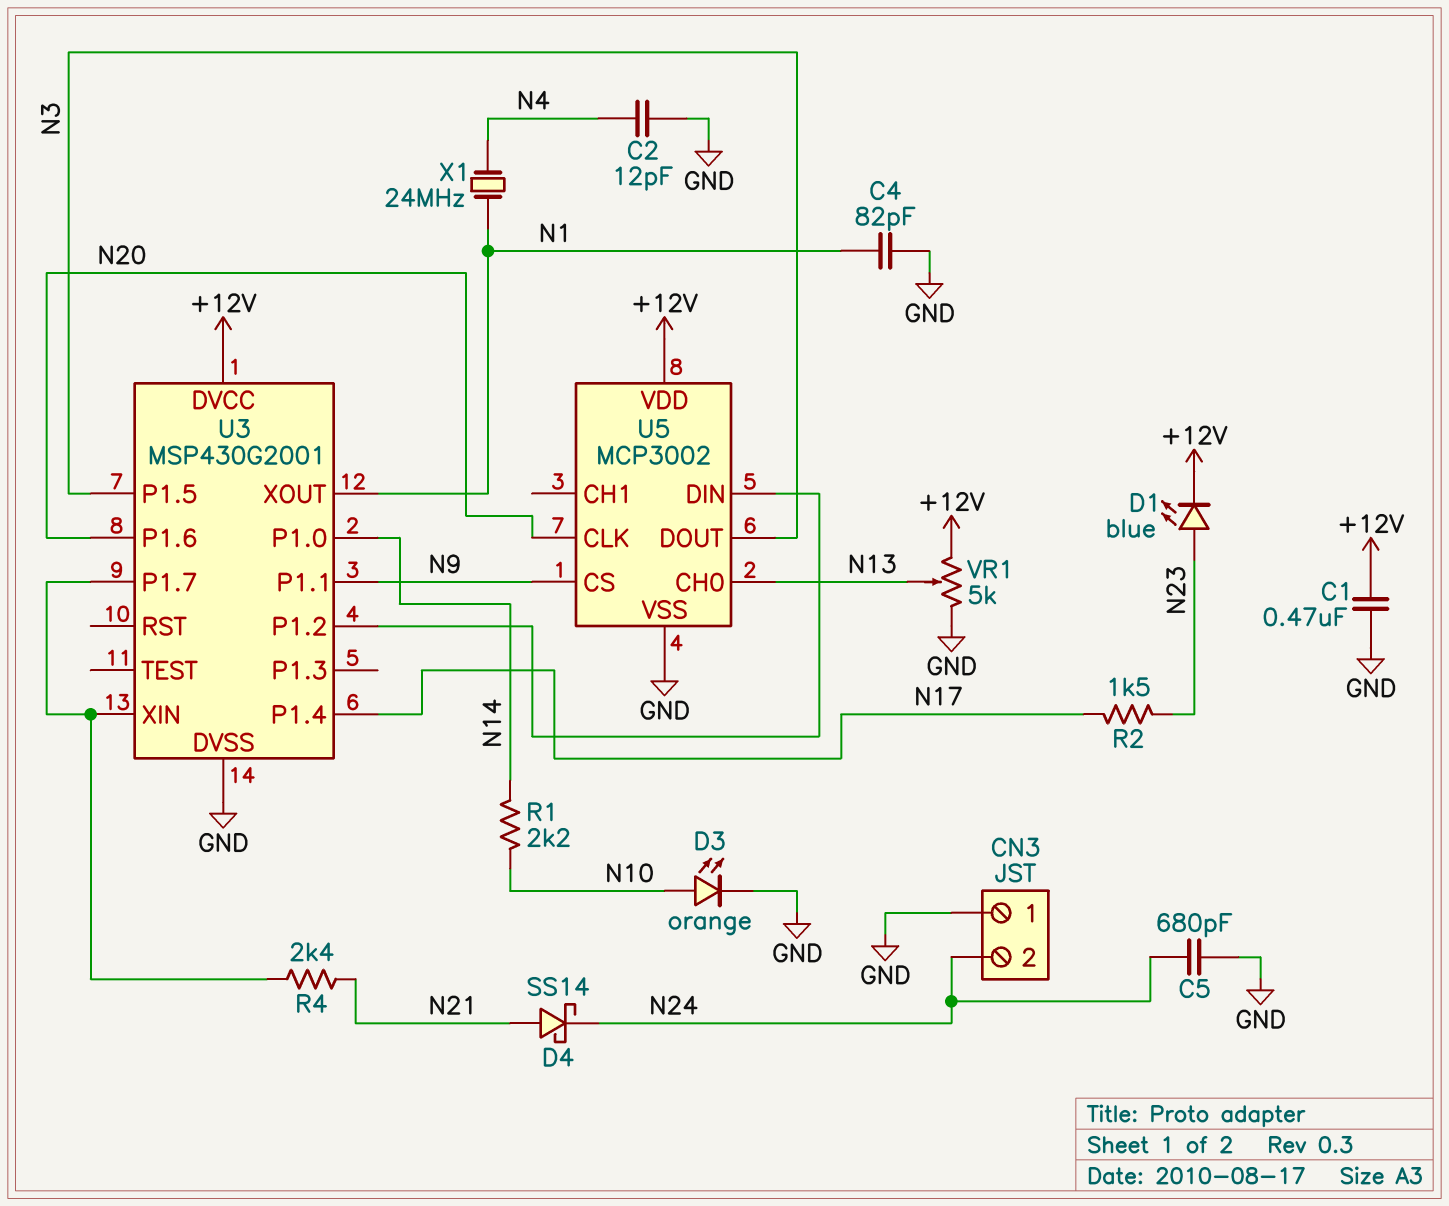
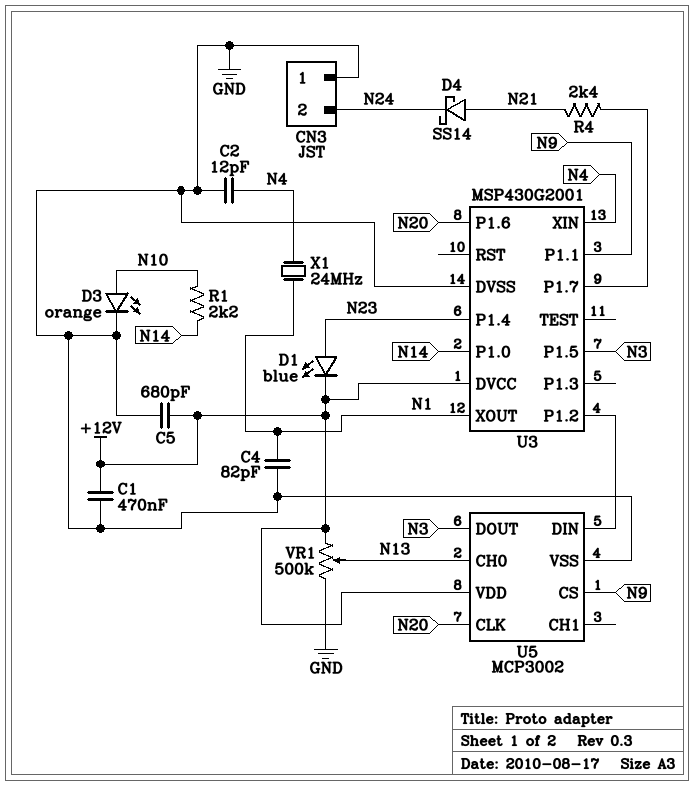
C5: 680pF (GND, N24) -> 680pF (+12V, GND)
R2: 1.5k (N17, N23) -> none
U3 pin P1.4: N17 -> N23
U3 pin XIN: U3/P1.7 -> N4
VR1: 5k (+12V, GND, wiper N13) -> 500k (+12V, GND, wiper N13)

